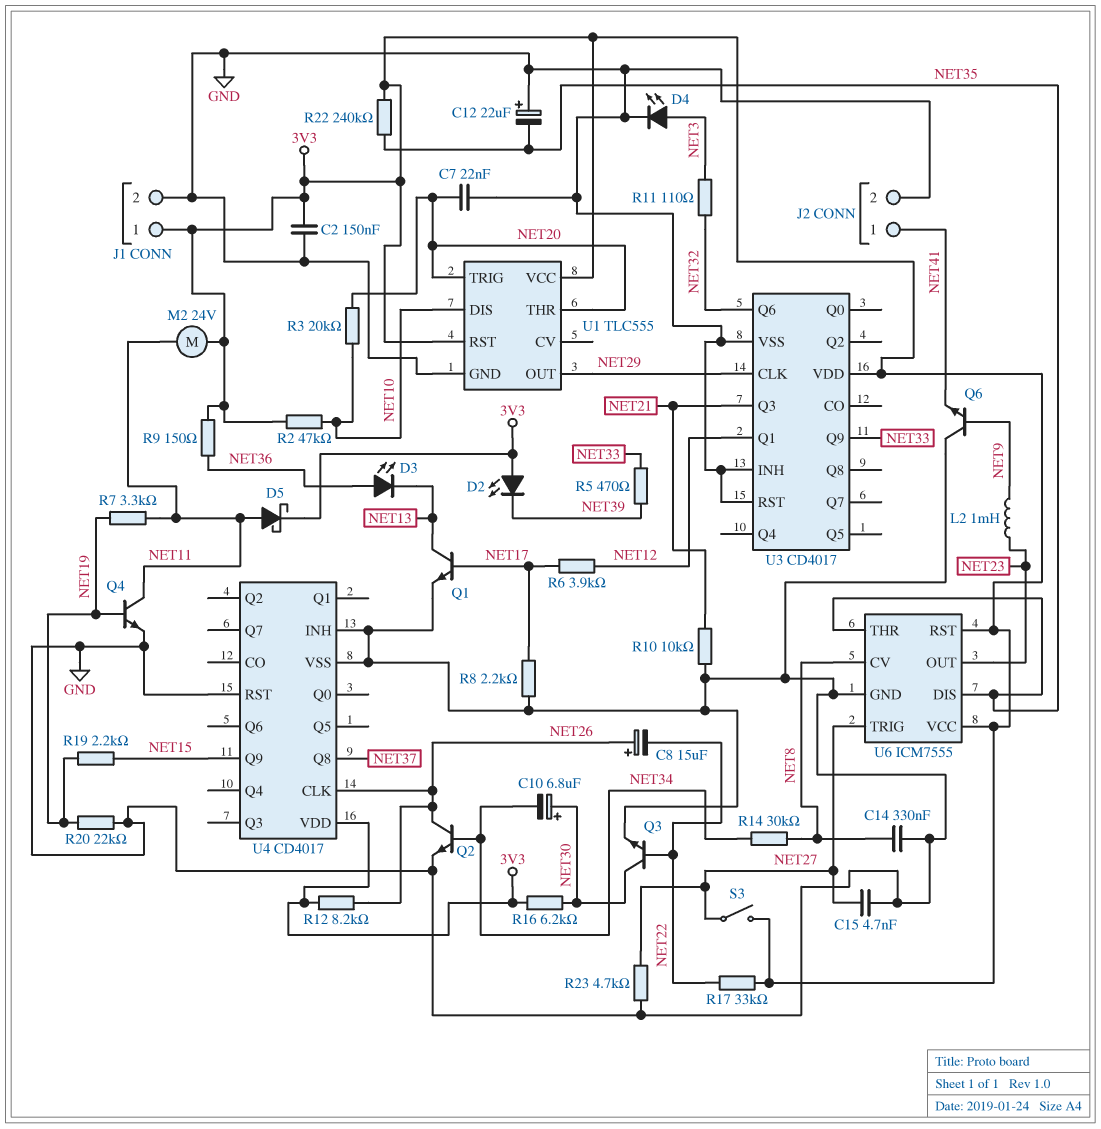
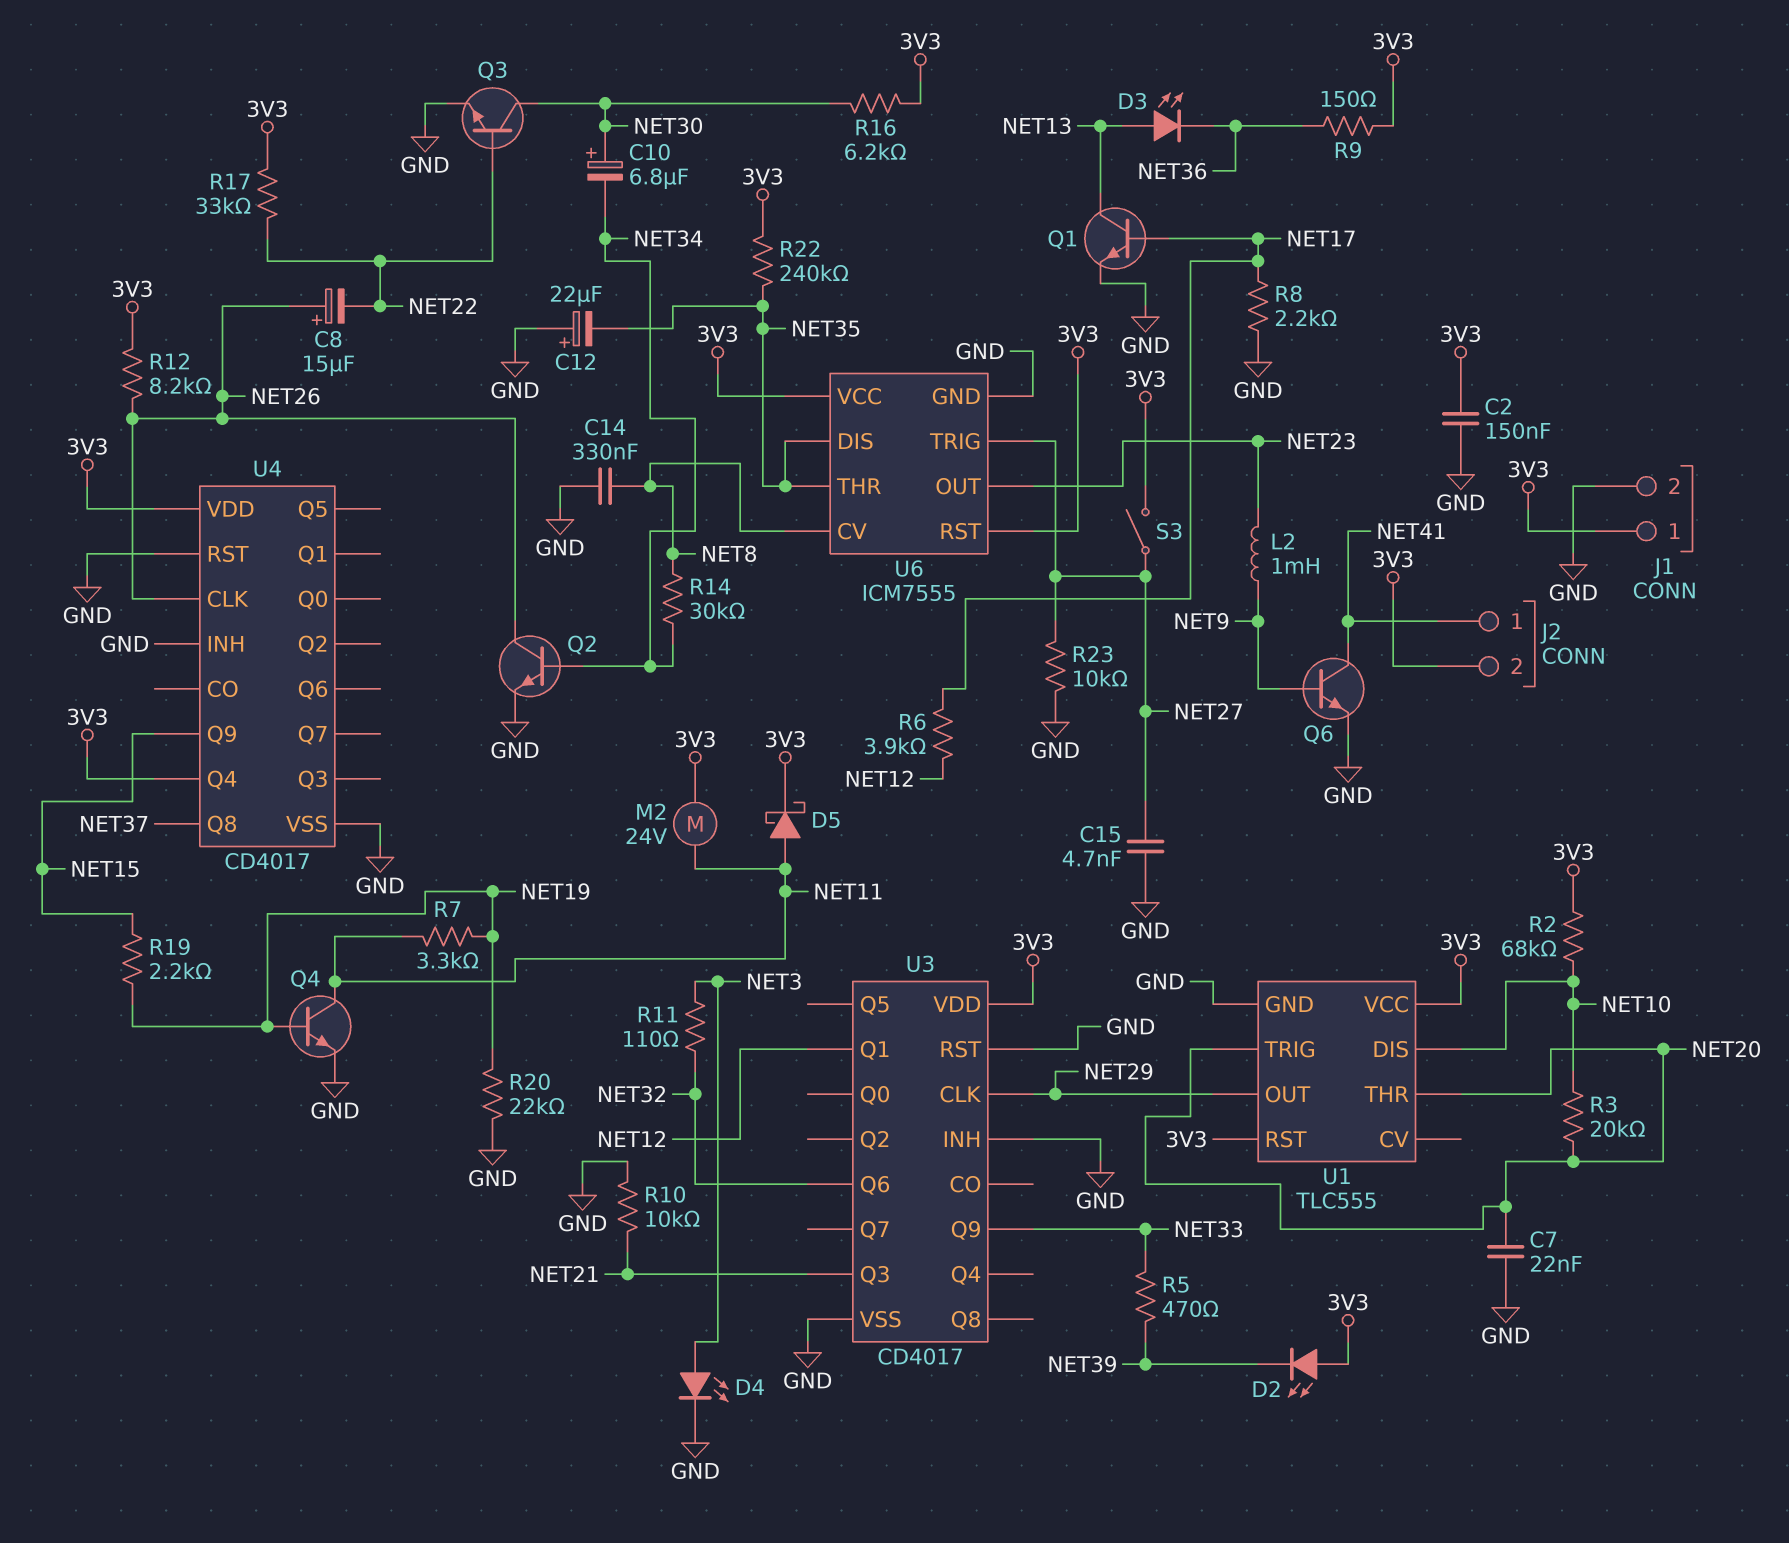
D3: LED (A NET36, K NET13) -> LED (A NET13, K NET36)
J2 pin 2: GND -> 3V3
Q6: NPN (B NET9, C GND, E NET41) -> NPN (B NET9, C NET41, E GND)
R2: 47k (3V3, NET10) -> 68k (3V3, NET10)
R23: 4.7k (GND, NET27) -> 10k (GND, NET27)
U4 pin Q4: none -> 3V3

